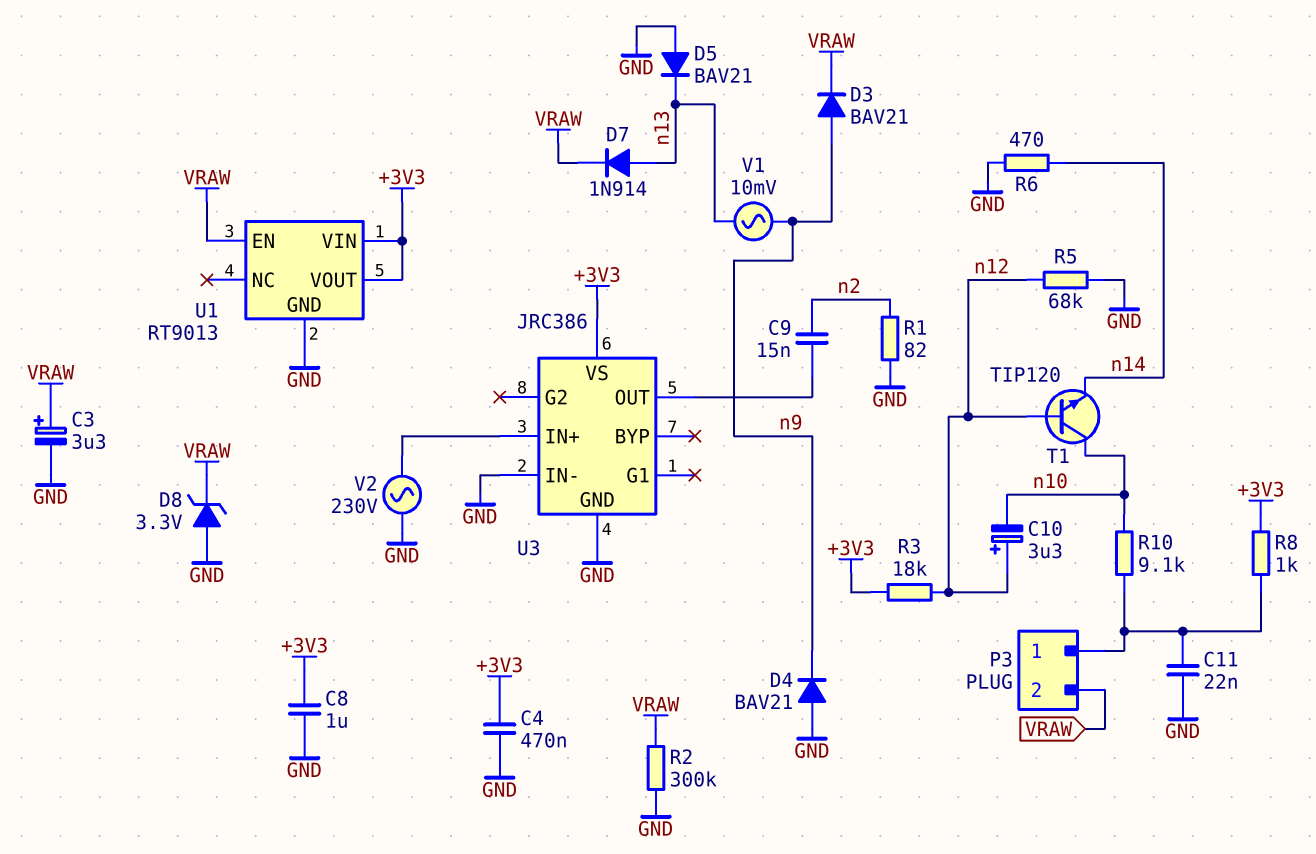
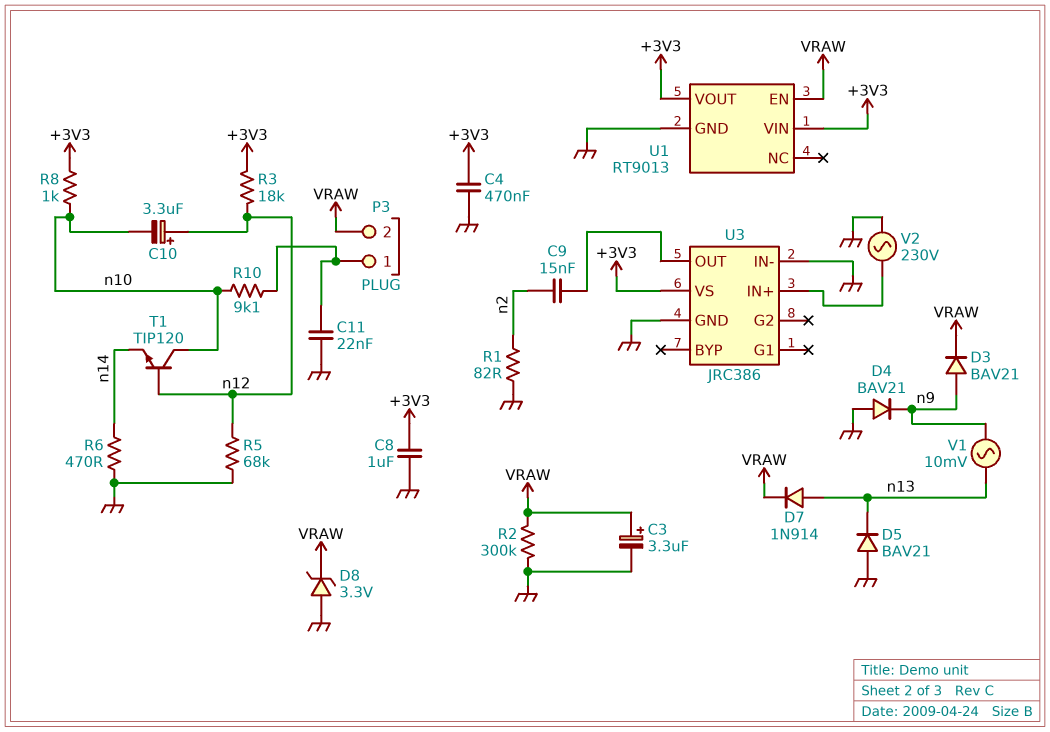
R8: 1k (+3V3, P3/1) -> 1k (+3V3, n10)

